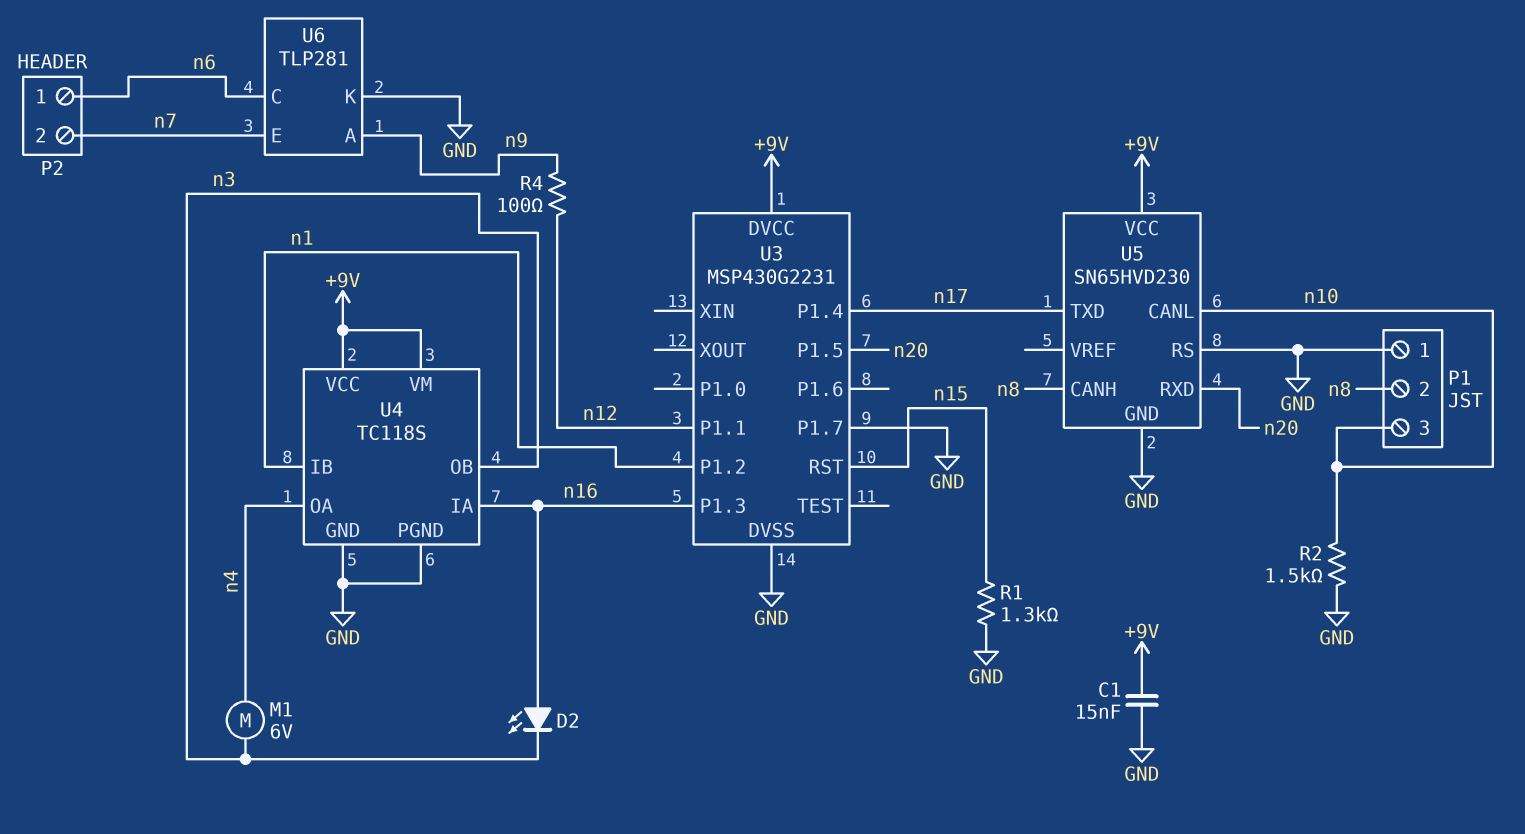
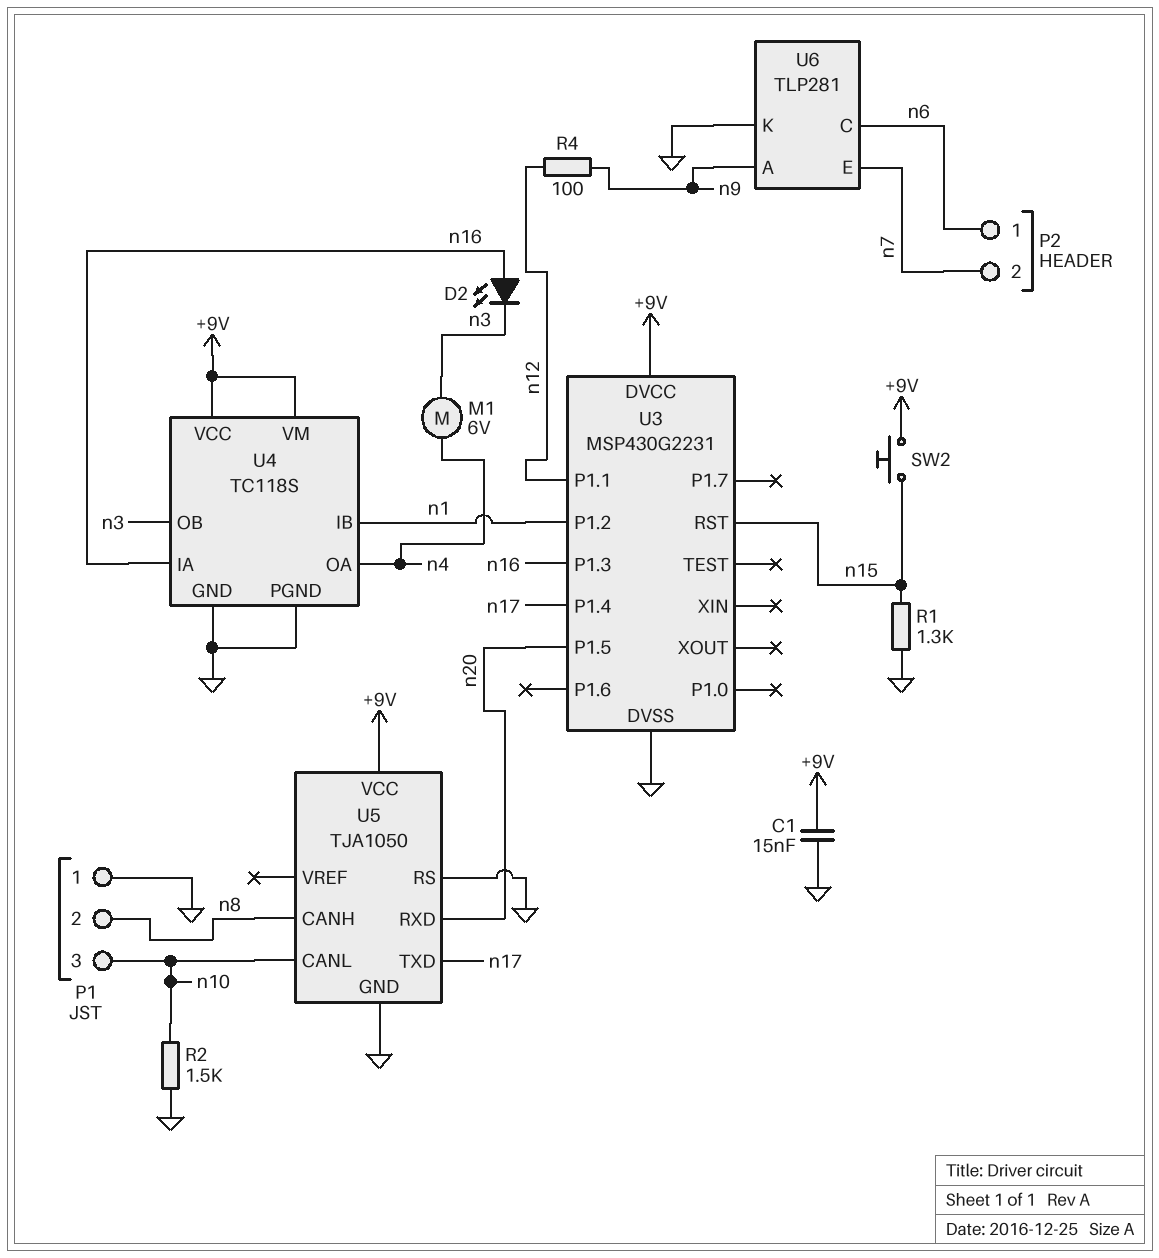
SW2: none -> button (+9V, n15)
U3 pin P1.7: GND -> none
U5: SN65HVD230 -> TJA1050

